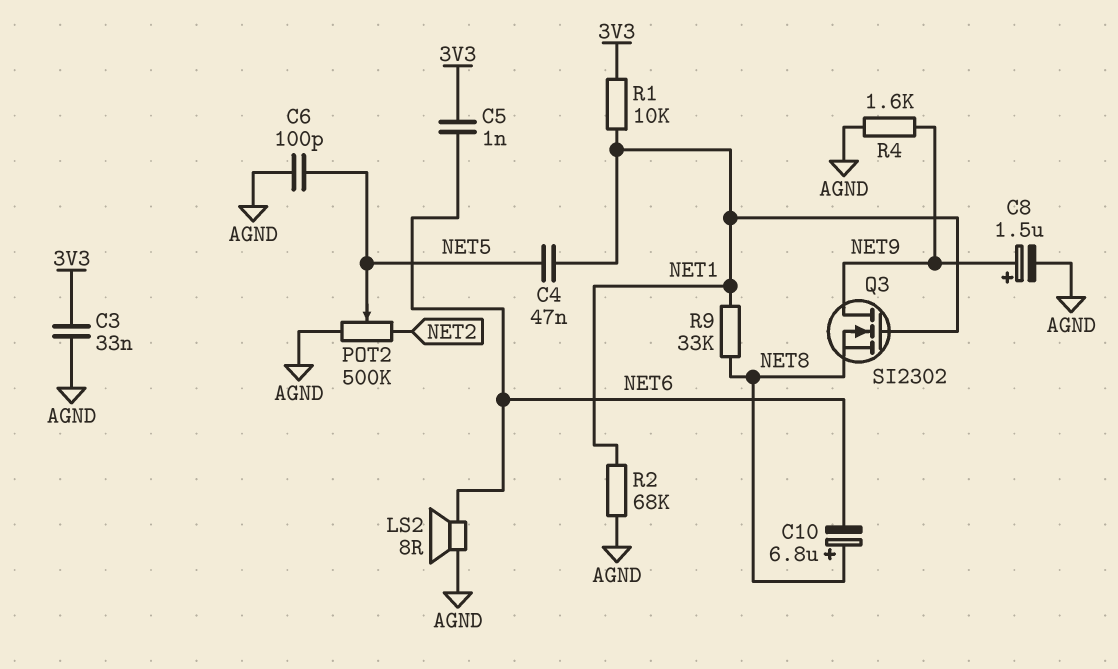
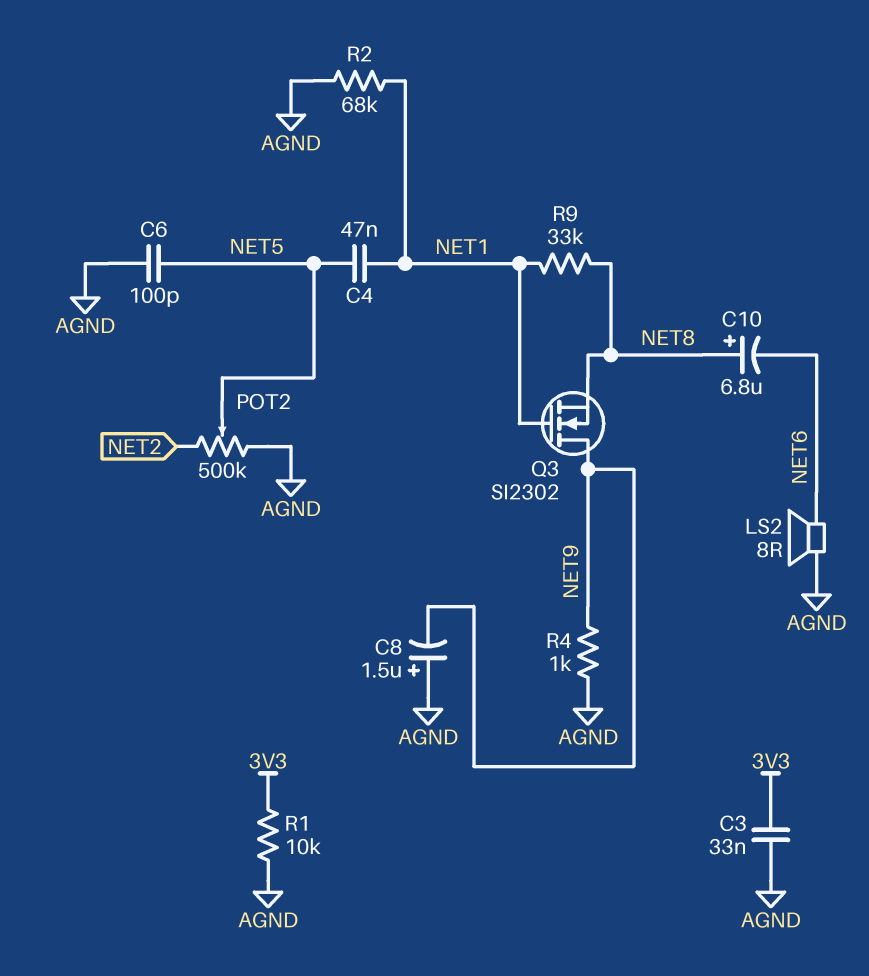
C5: 1nF (3V3, NET6) -> none
C8: 1.5uF (plus NET9, minus AGND) -> 1.5uF (plus AGND, minus NET9)
R1: 10k (3V3, NET1) -> 10k (3V3, AGND)
R4: 1.6k (AGND, NET9) -> 1k (AGND, NET9)

